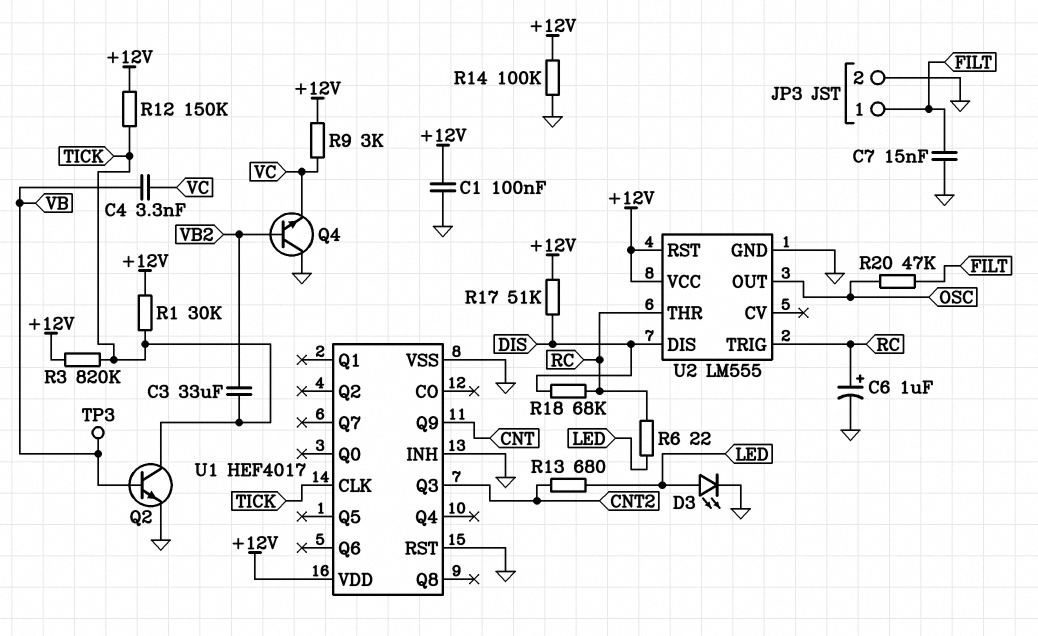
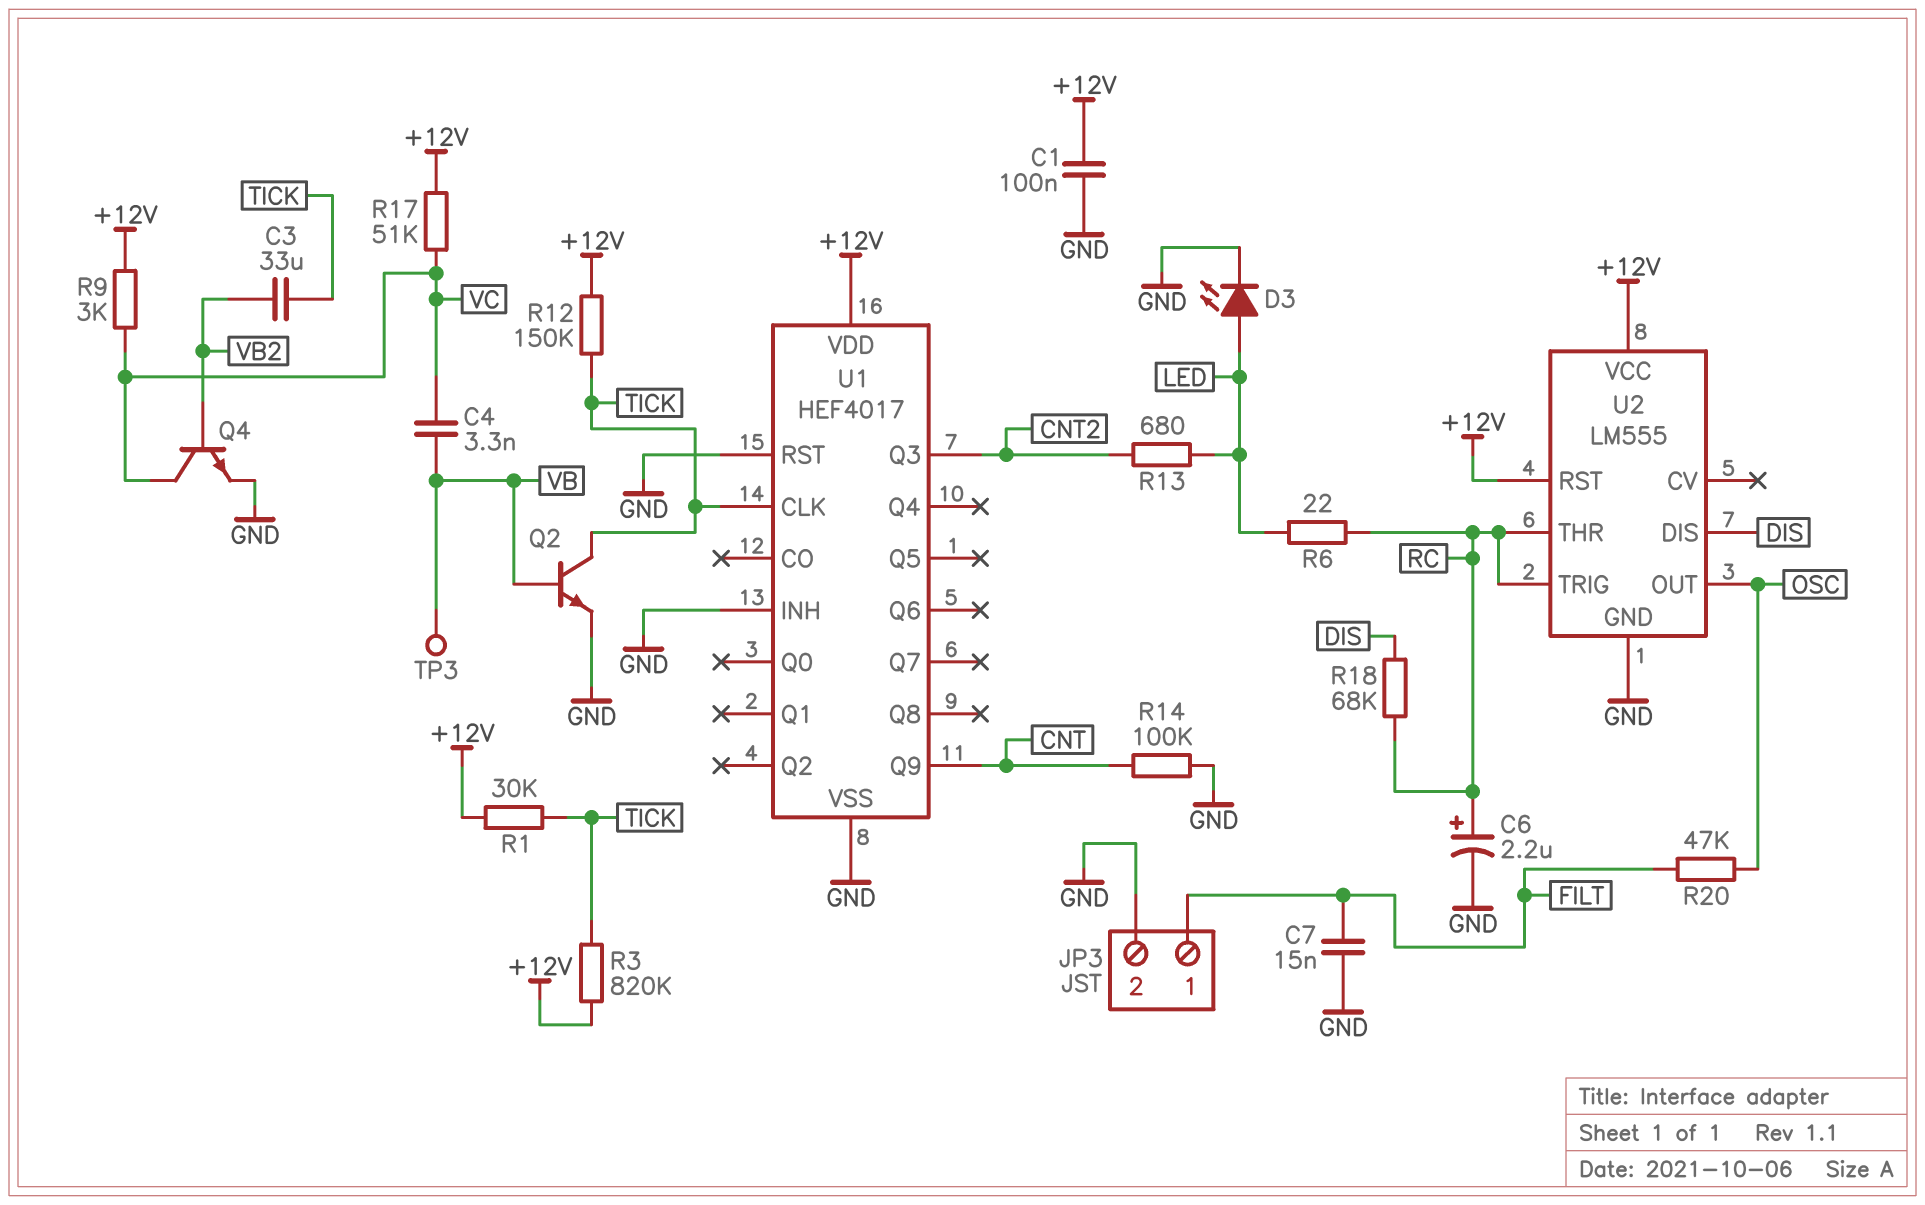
C6: 1uF (plus RC, minus GND) -> 2.2uF (plus RC, minus GND)
Q4: NPN (B VB2, C GND, E VC) -> NPN (B VB2, C VC, E GND)
R14: 100k (+12V, GND) -> 100k (CNT, GND)
R17: 51k (+12V, DIS) -> 51k (+12V, VC)

